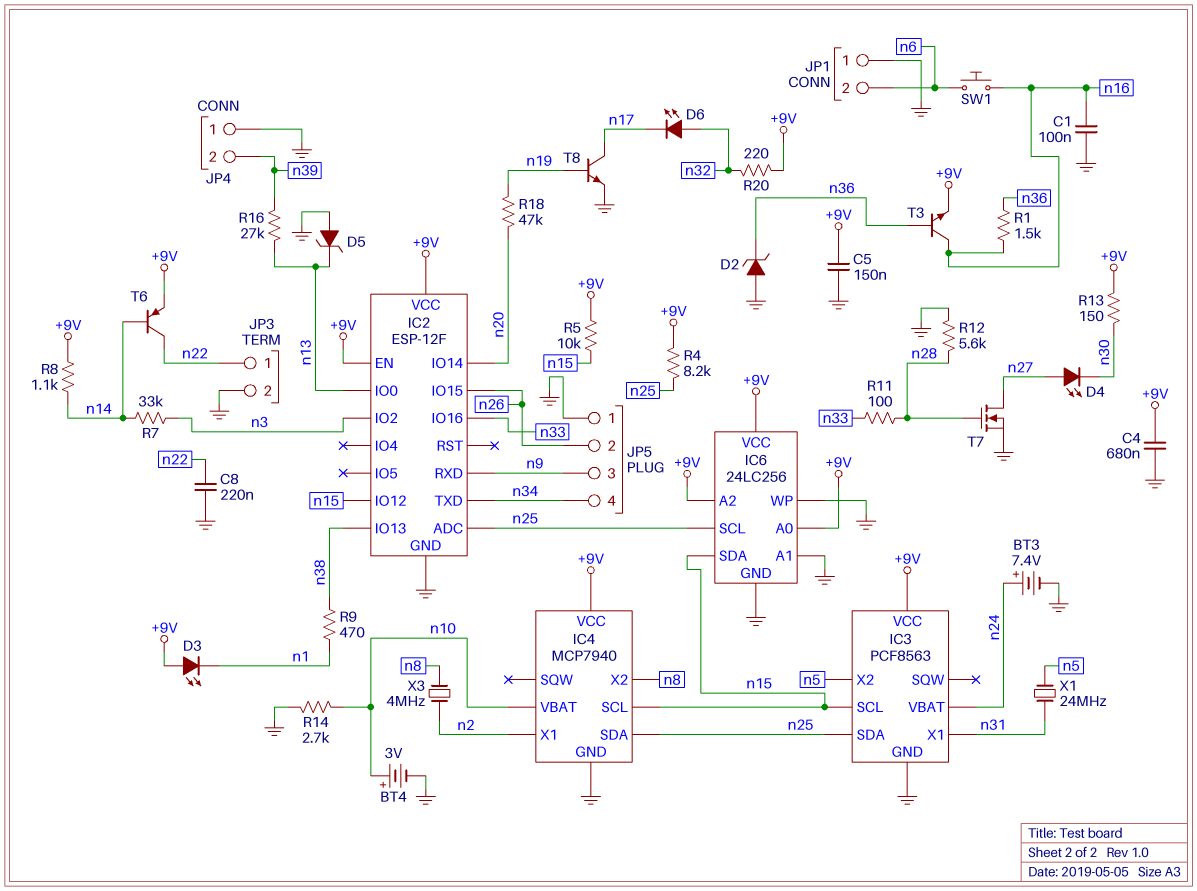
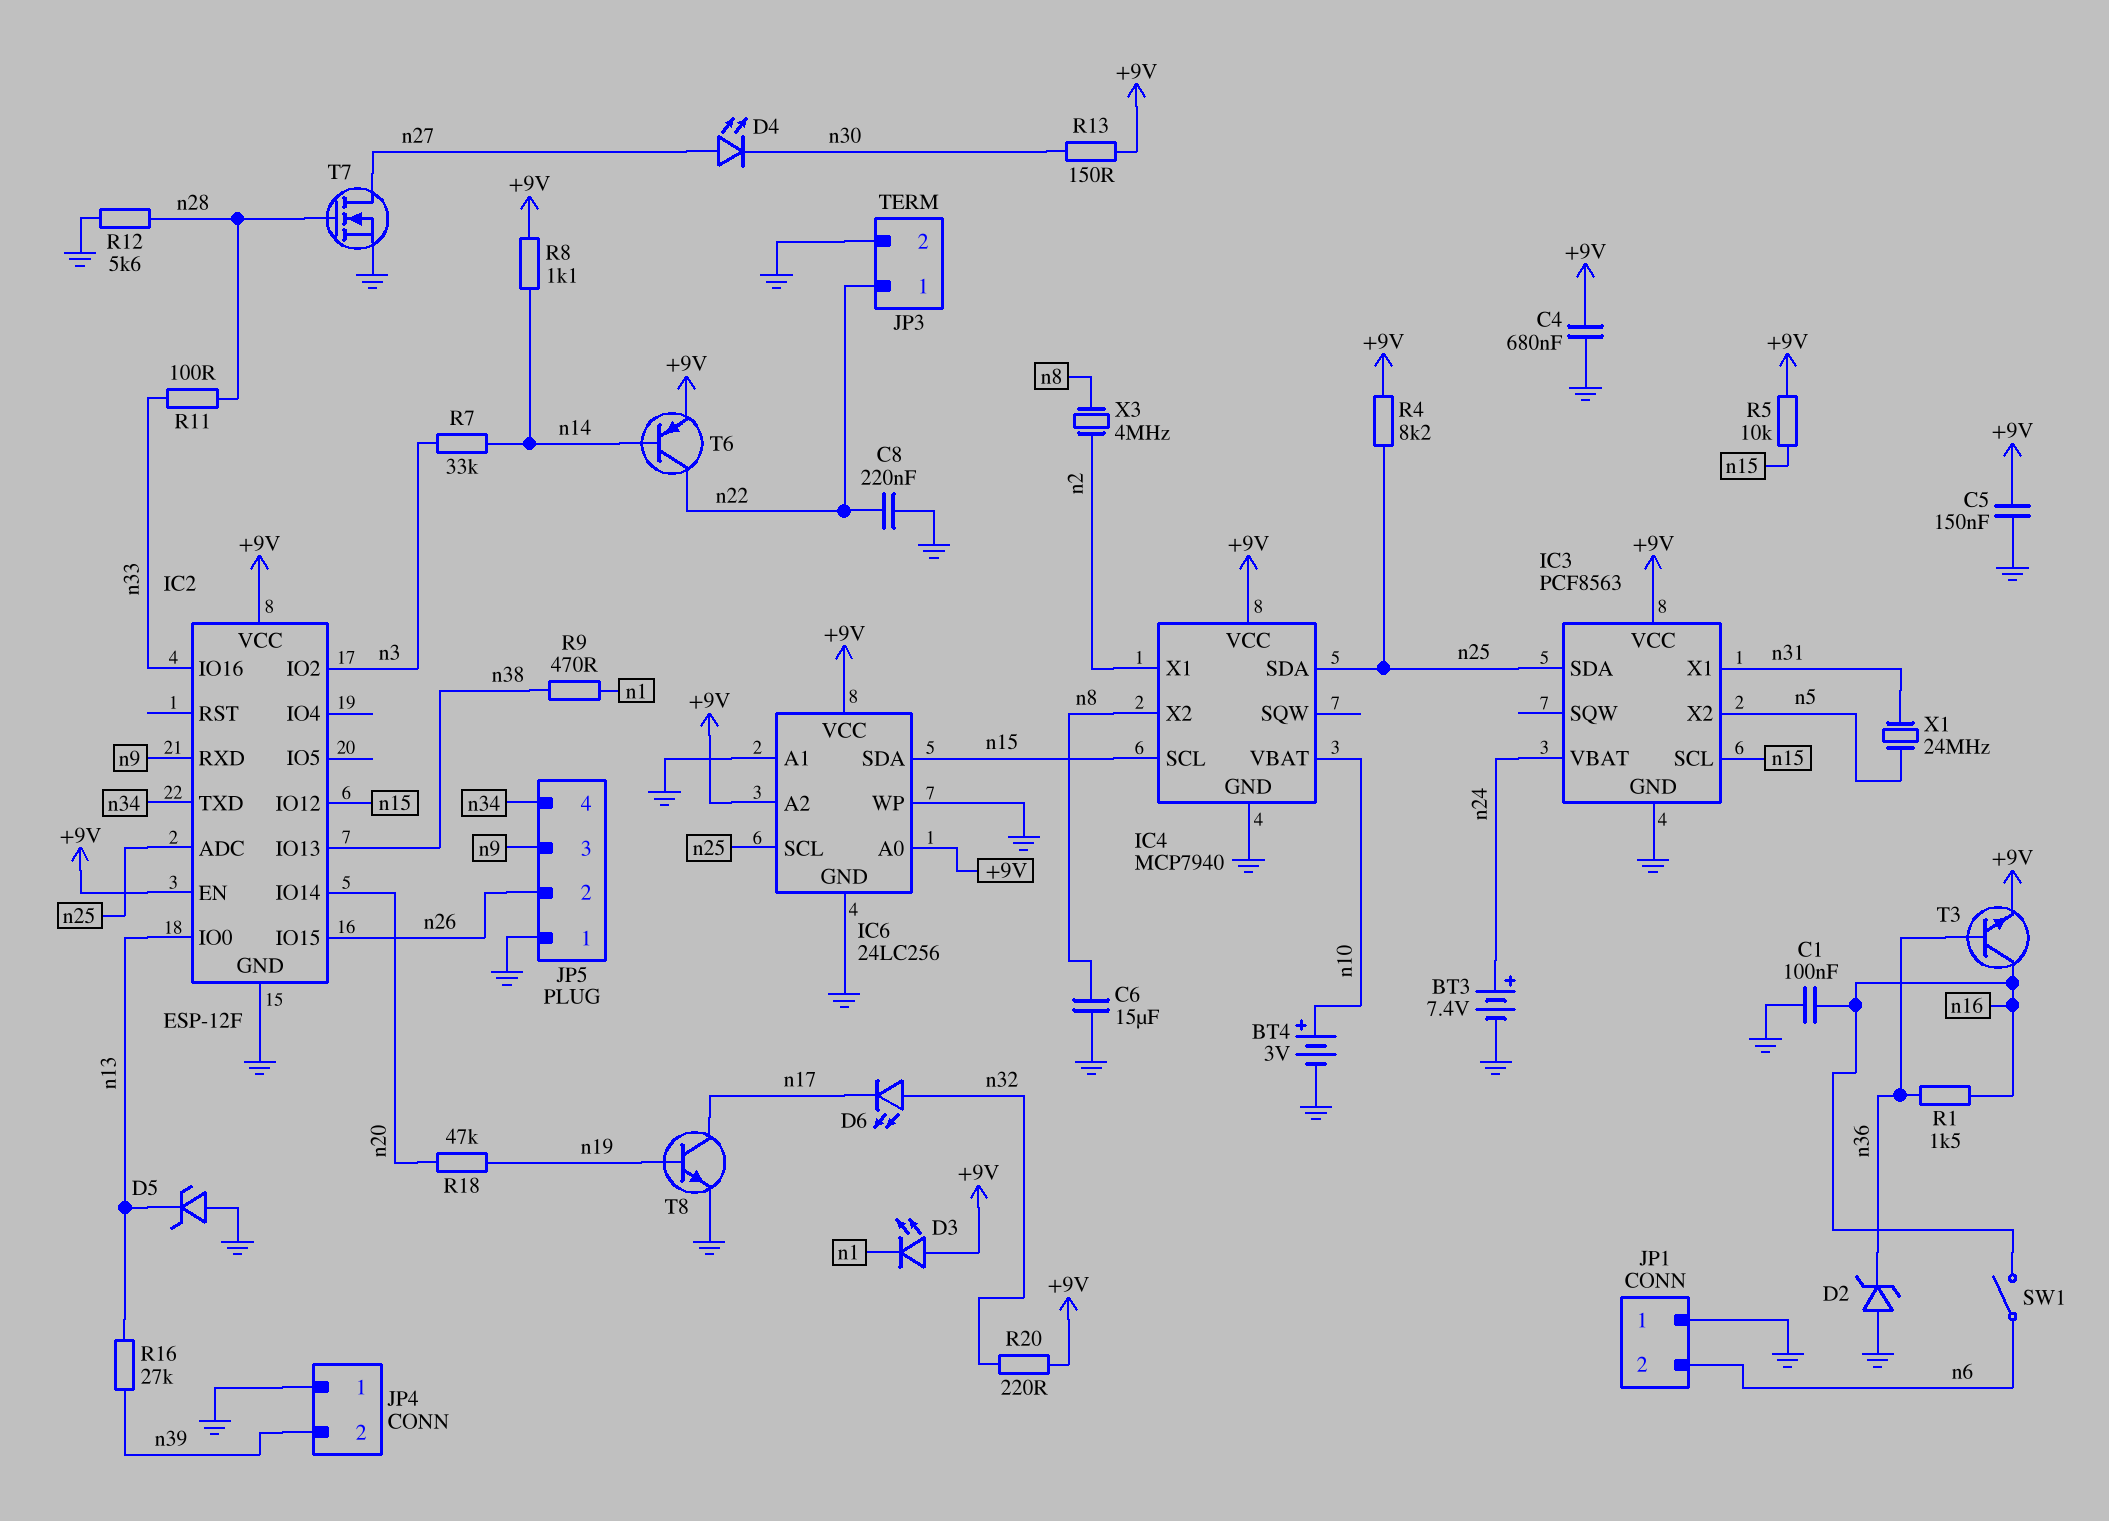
C6: none -> 15uF (GND, n8)
R14: 2.7k (GND, n10) -> none
SW1: button (n6, n16) -> switch (n6, n16)

